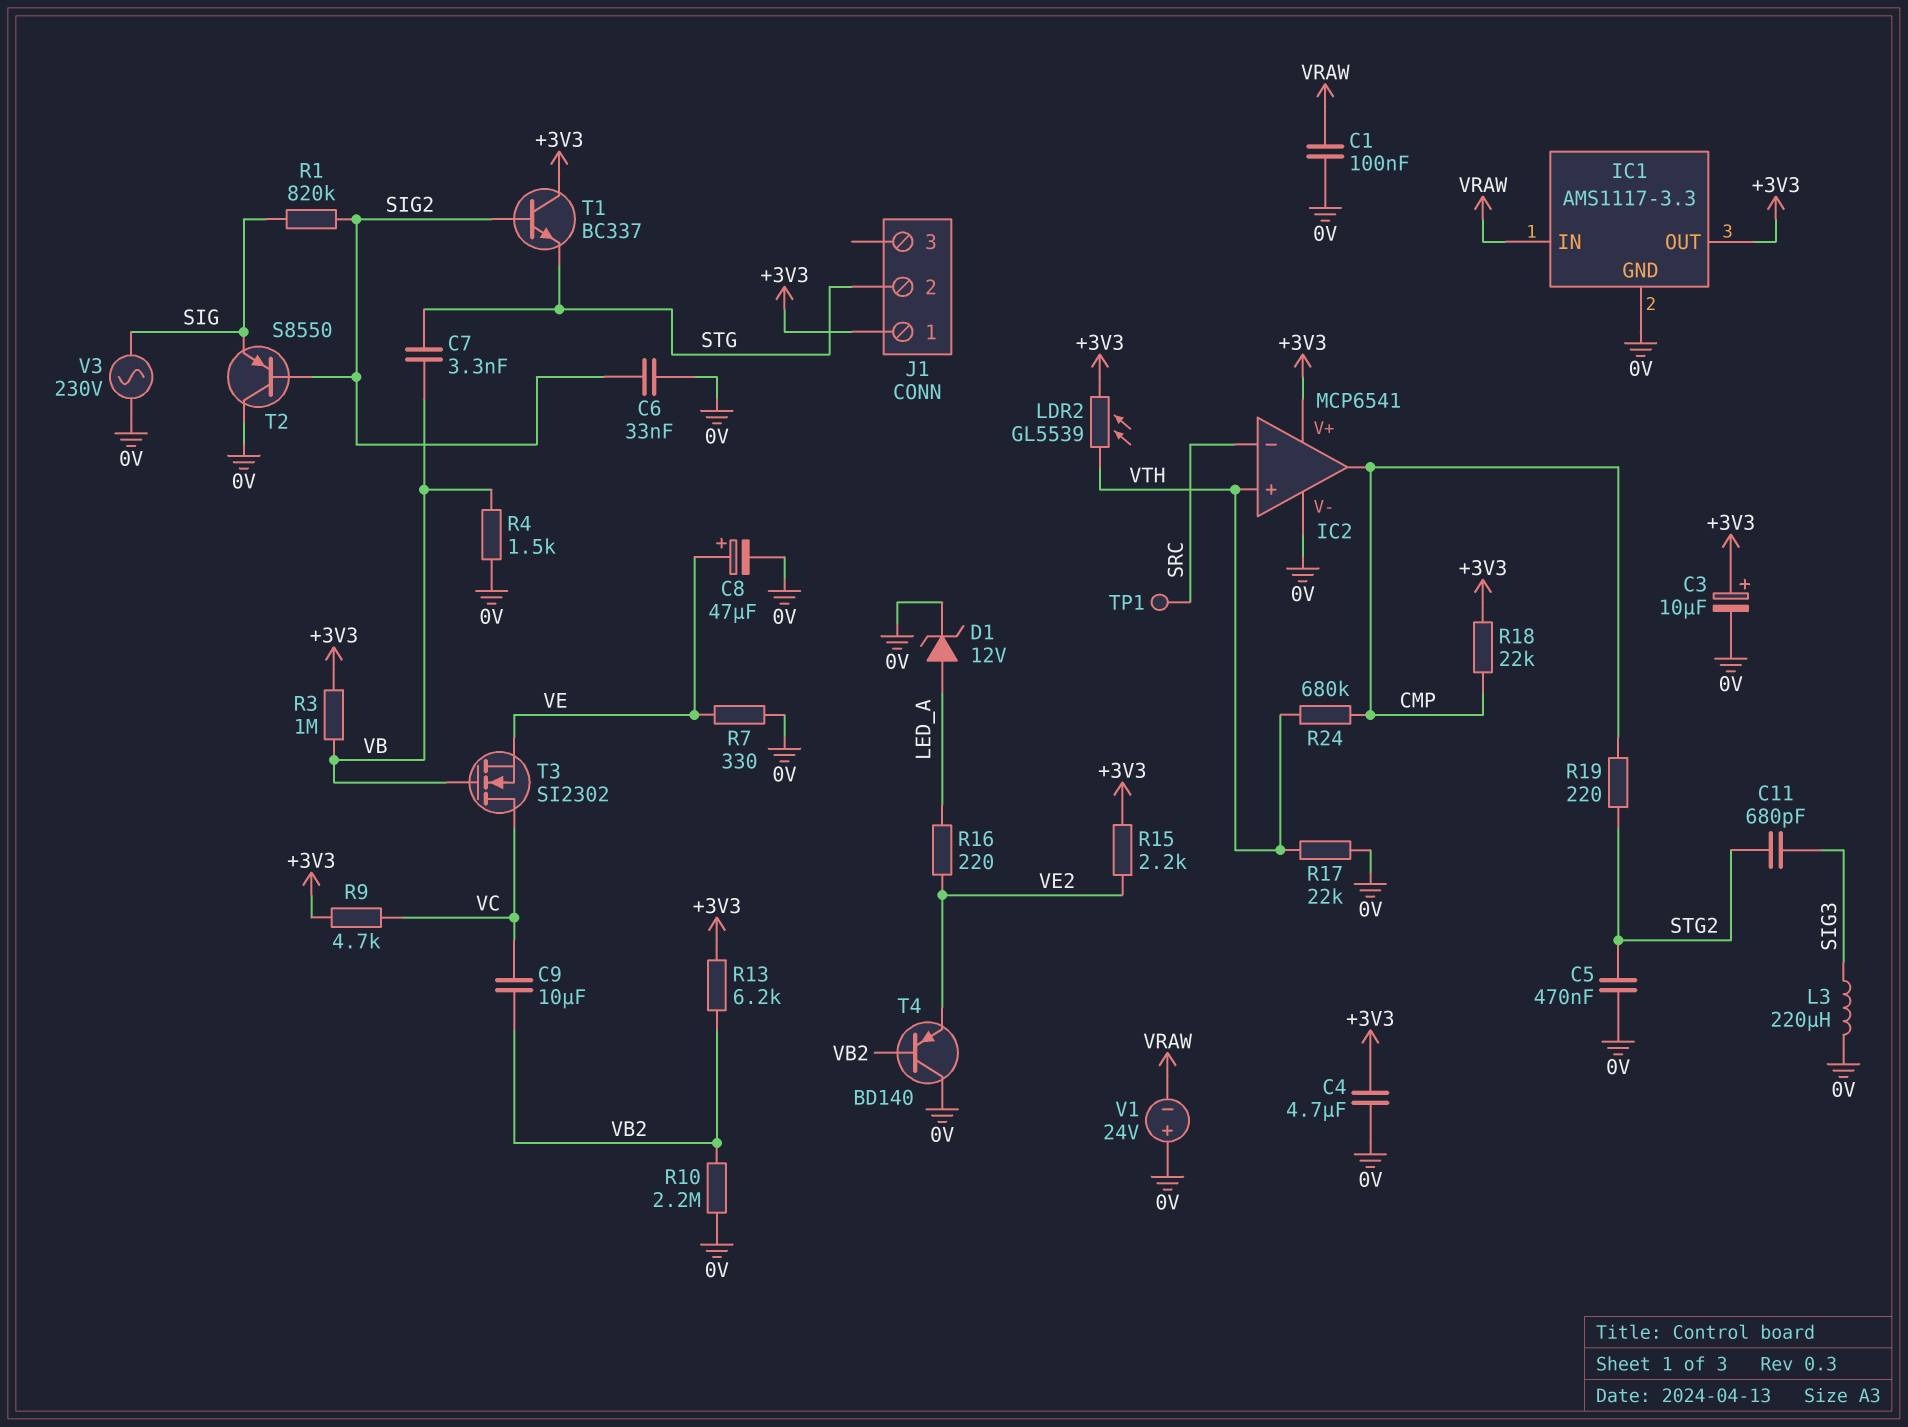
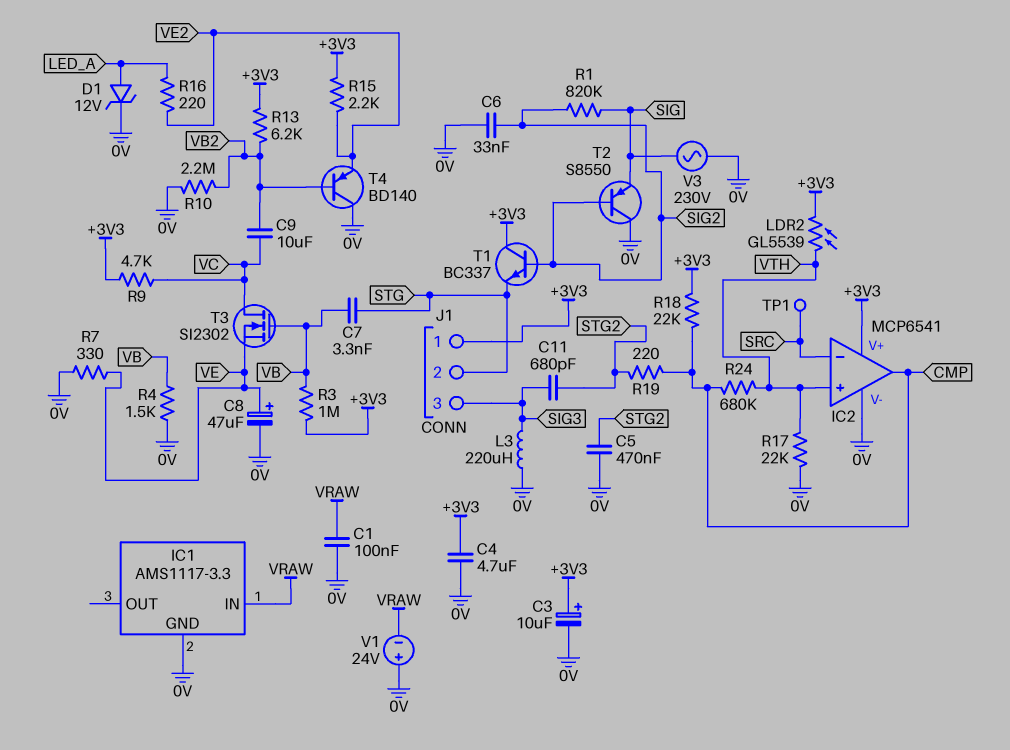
IC1 pin OUT: +3V3 -> none
J1 pin 3: none -> SIG3

